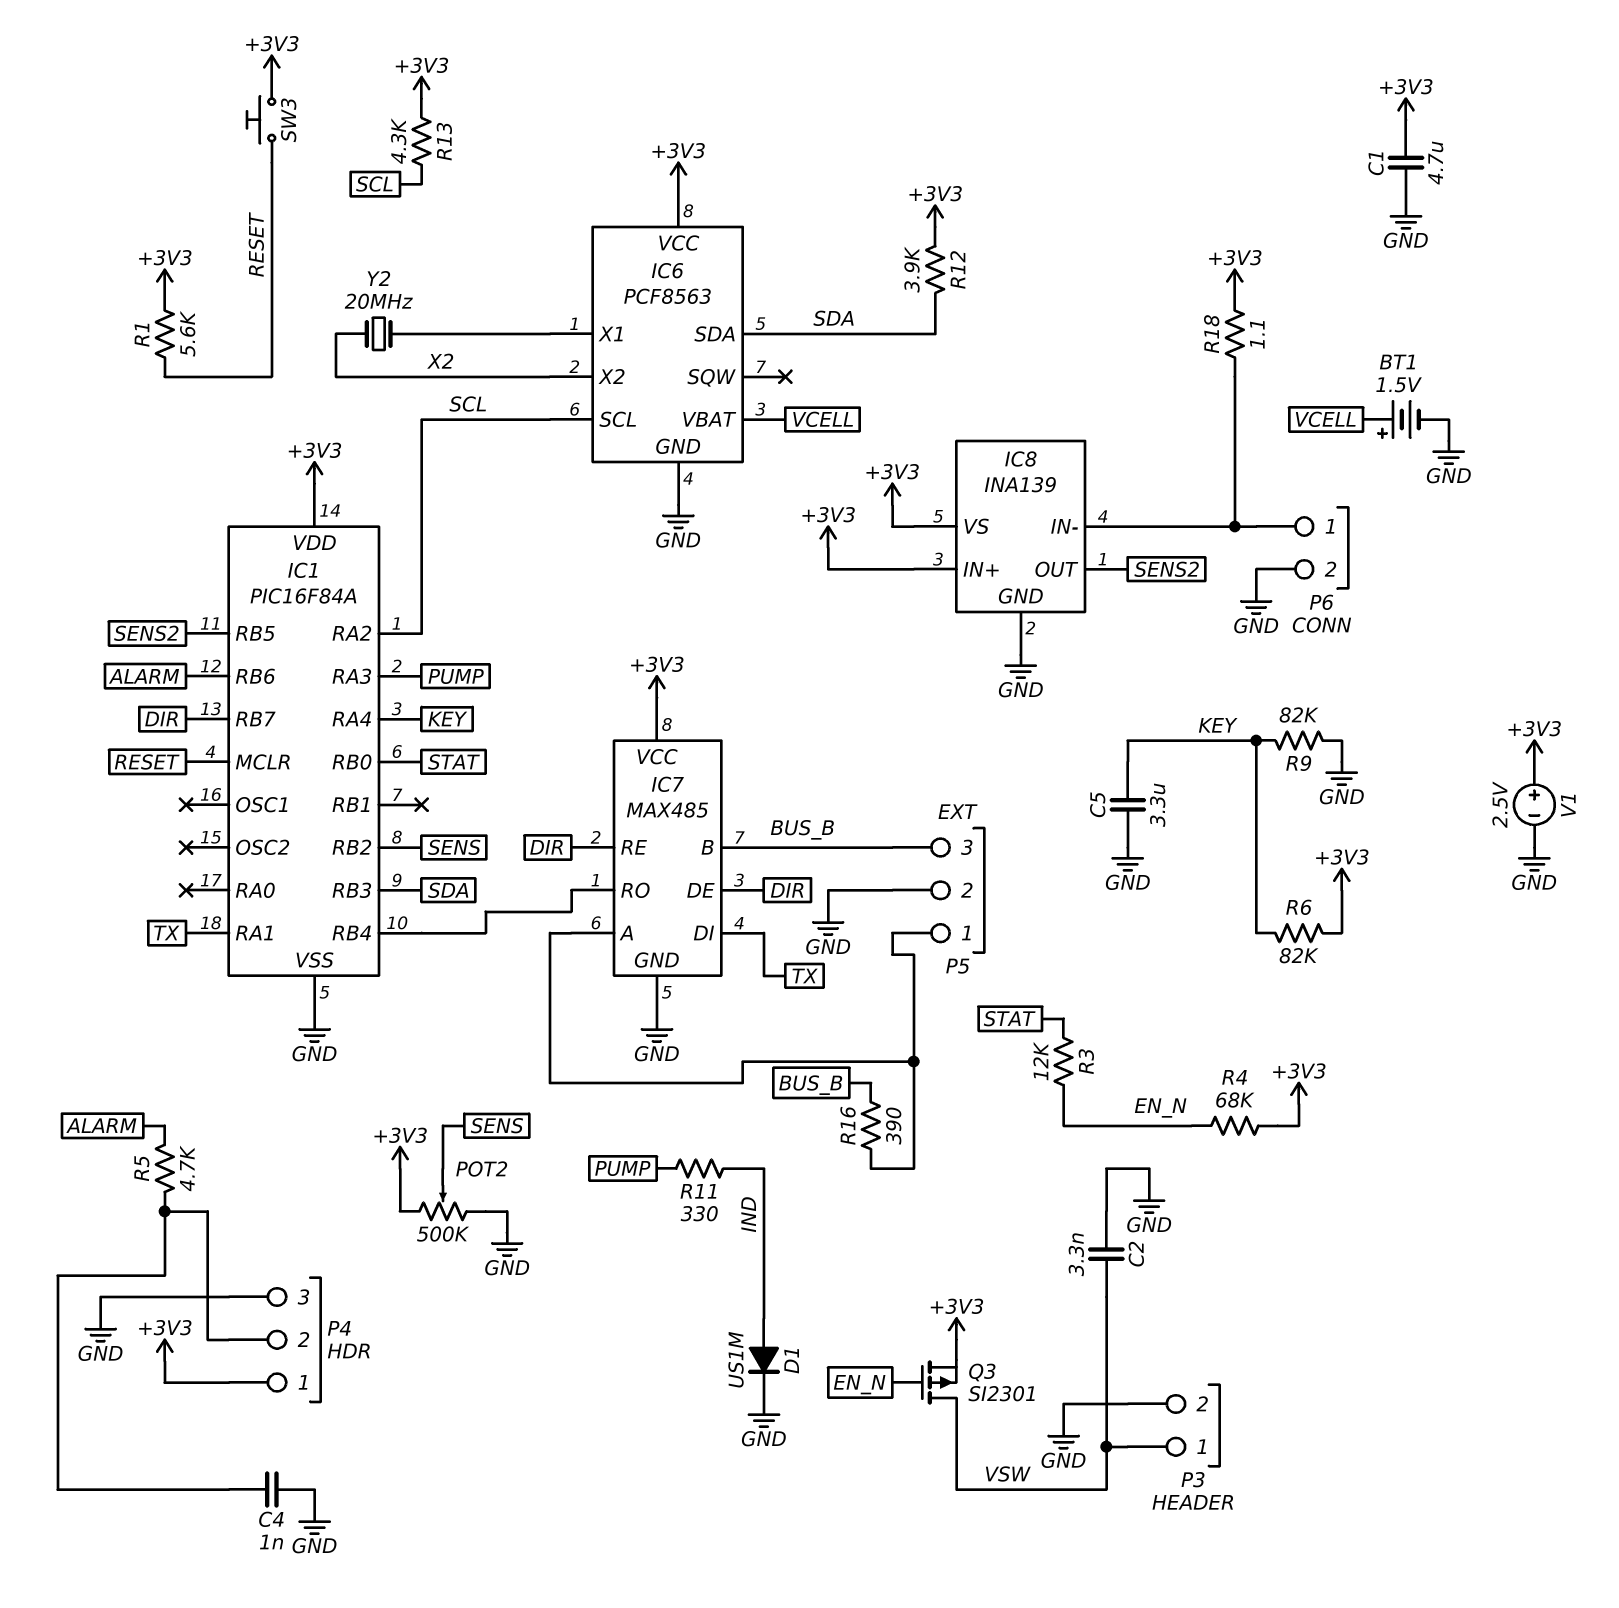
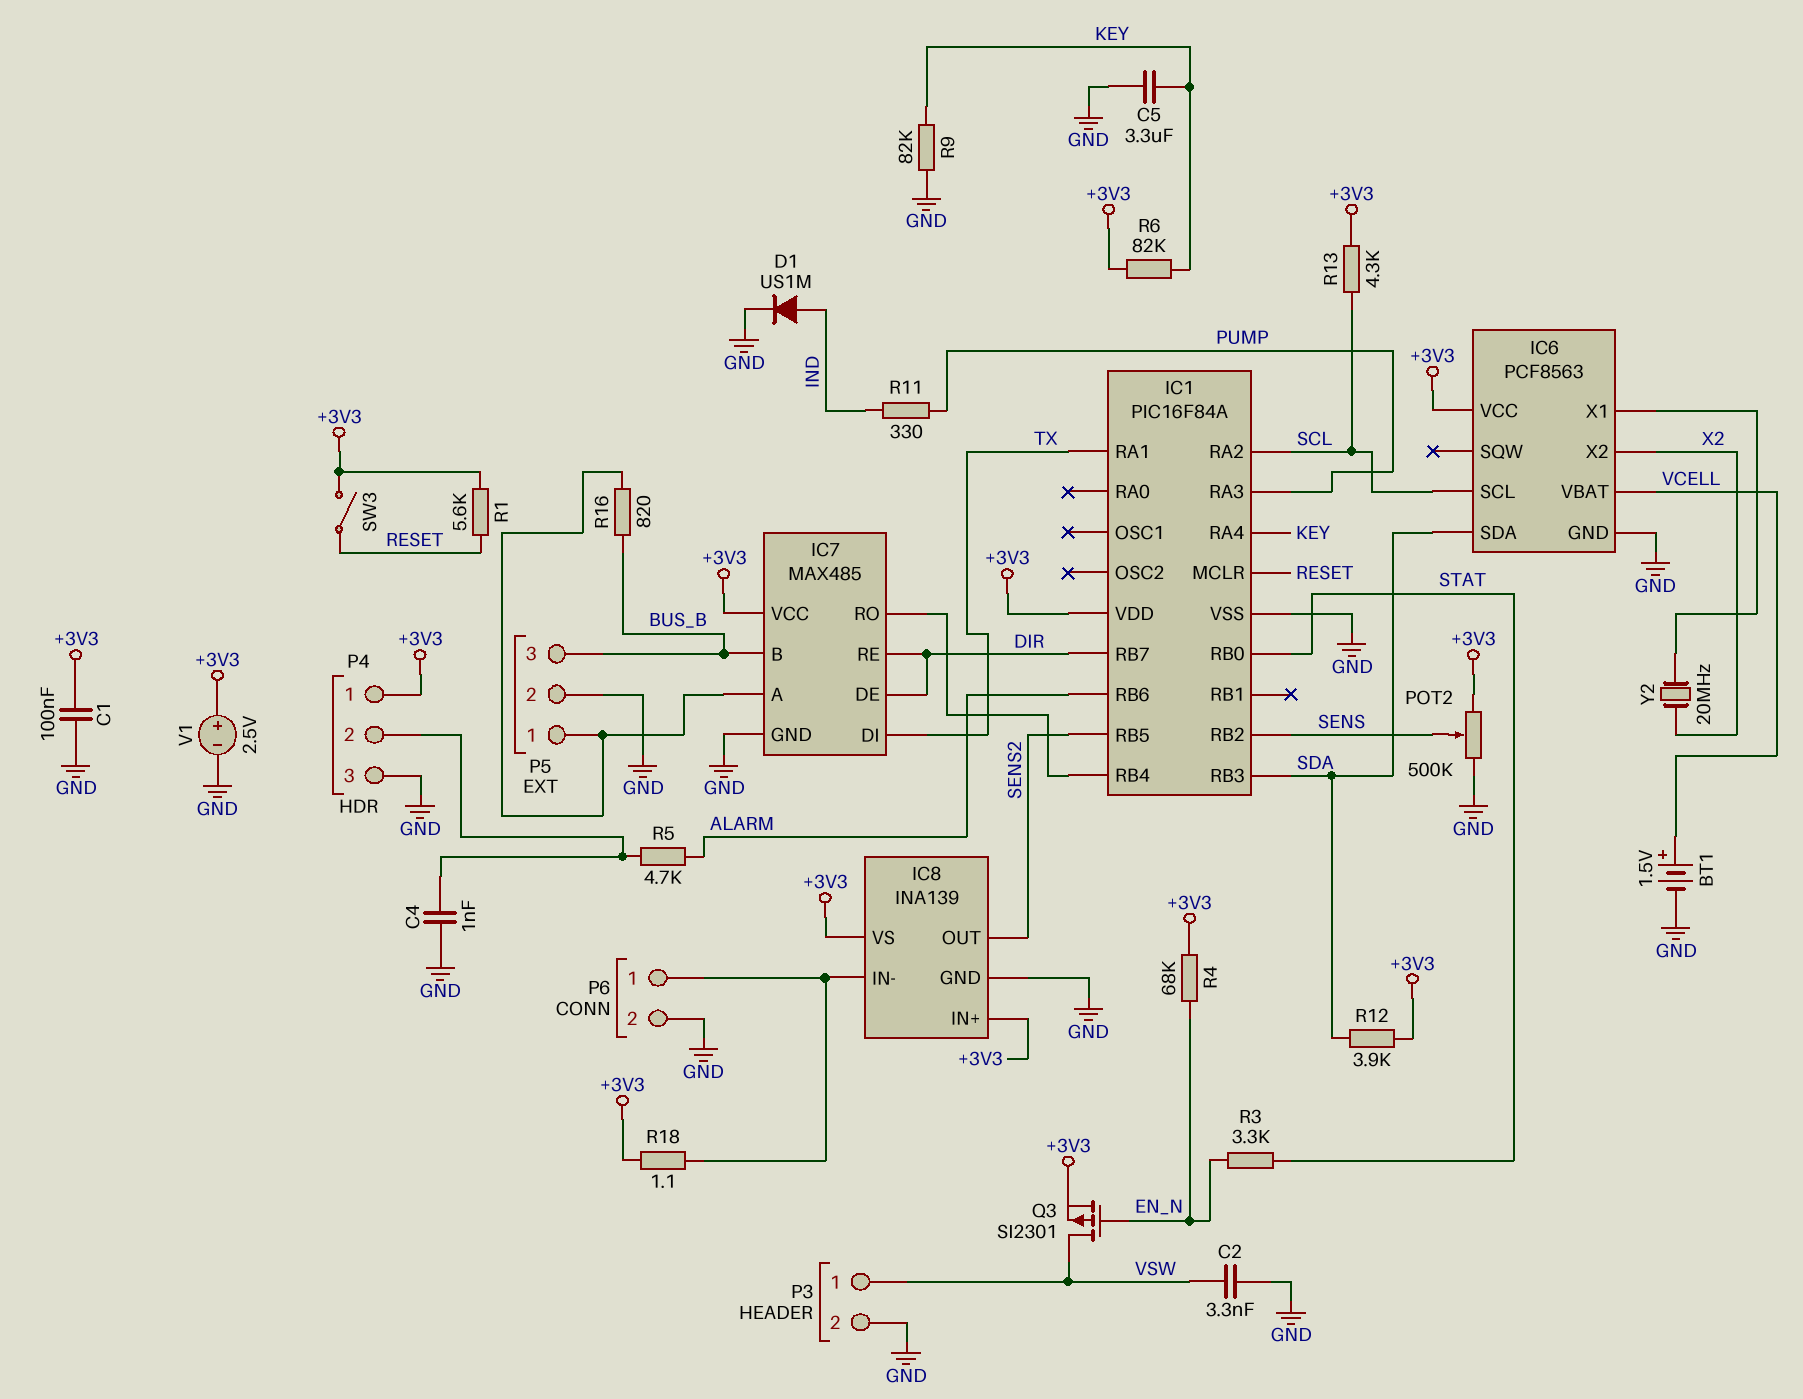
C1: 4.7uF (+3V3, GND) -> 100nF (+3V3, GND)
R3: 12k (EN_N, STAT) -> 3.3k (EN_N, STAT)
R16: 390 (BUS_B, IC7/A) -> 820 (BUS_B, IC7/A)
SW3: button (+3V3, RESET) -> switch (+3V3, RESET)

